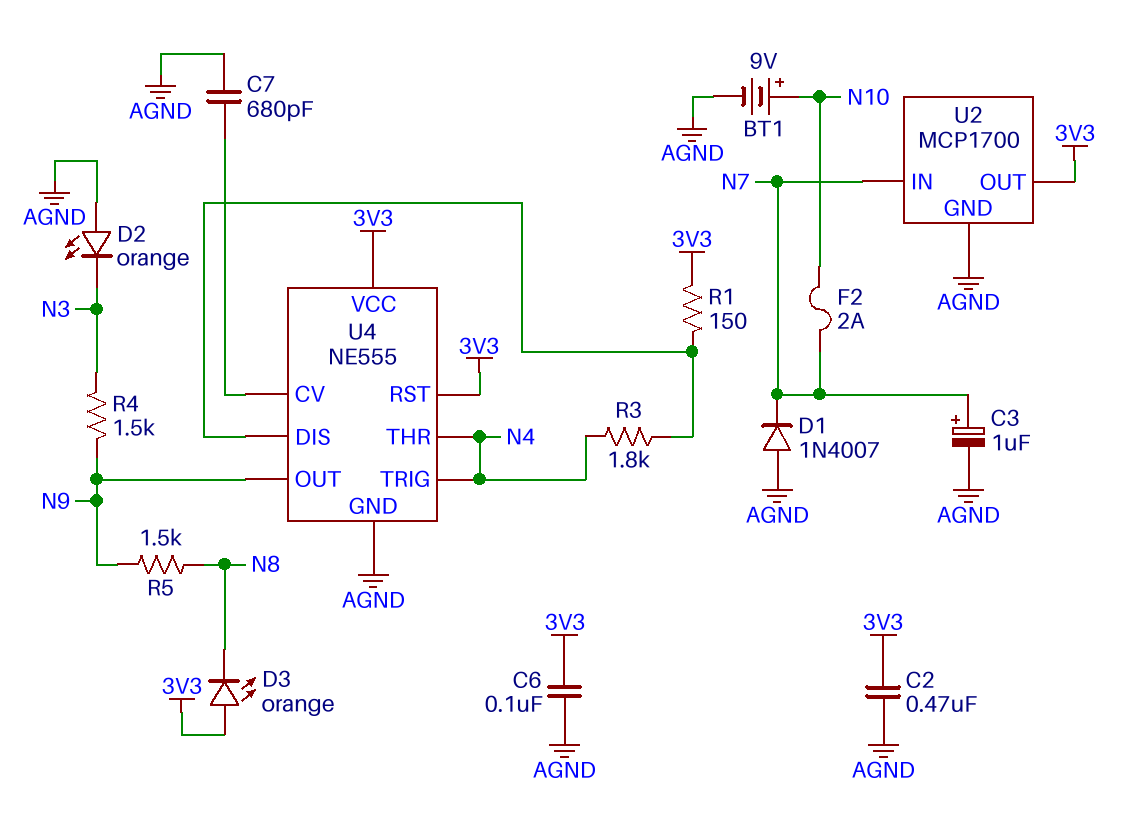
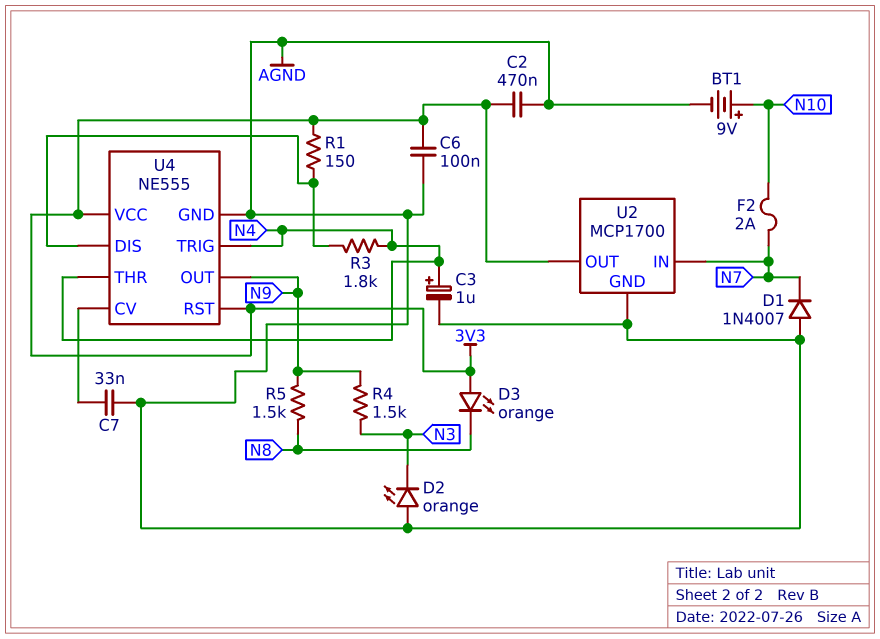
C3: 1uF (plus N7, minus AGND) -> 1uF (plus N4, minus AGND)
C7: 680pF (AGND, U4/CV) -> 33nF (AGND, U4/CV)

